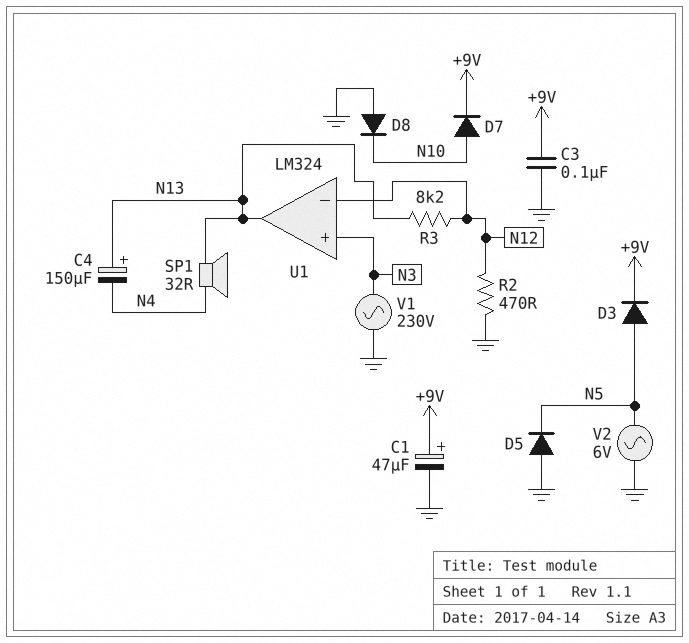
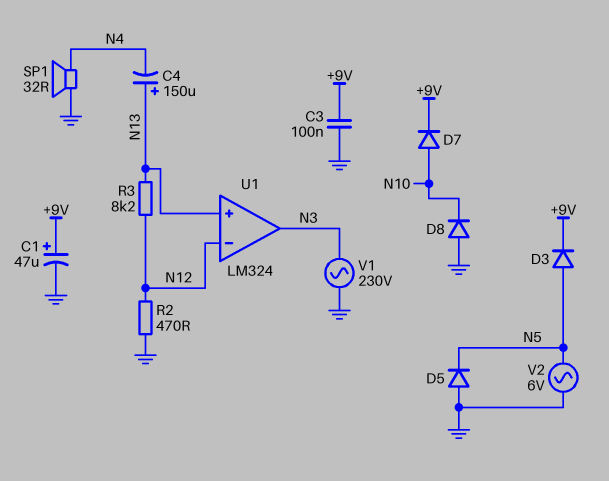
SP1: speaker 32R (N4, N13) -> speaker 32R (GND, N4)
U1 pin in+: N3 -> N13
U1 pin out: N13 -> N3

